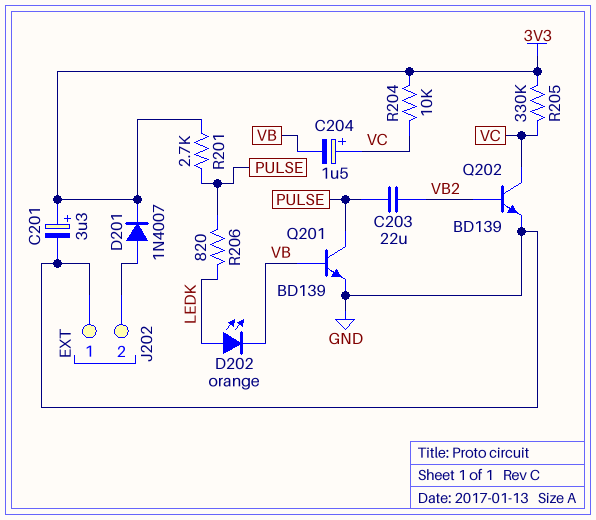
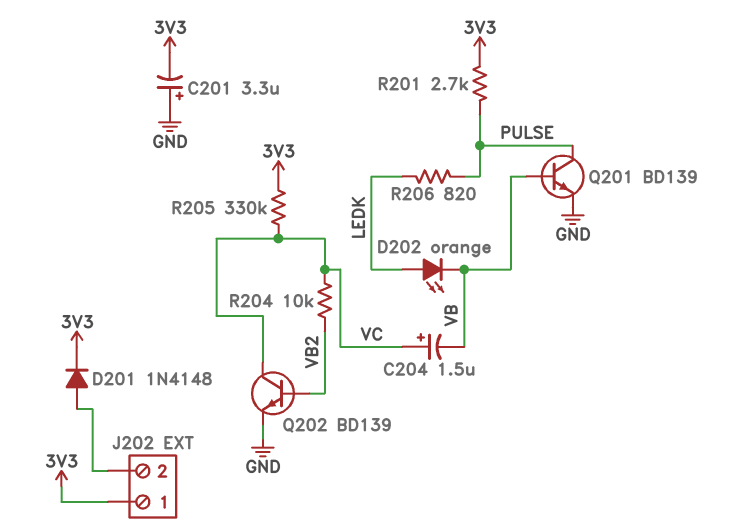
C201: 3.3uF (plus 3V3, minus GND) -> 3.3uF (plus GND, minus 3V3)
C203: 22uF (PULSE, VB2) -> none
D201: diode 1N4007 (A J202/2, K 3V3) -> diode 1N4148 (A J202/2, K 3V3)
J202 pin 1: GND -> 3V3
R204: 10k (3V3, VC) -> 10k (VB2, VC)

